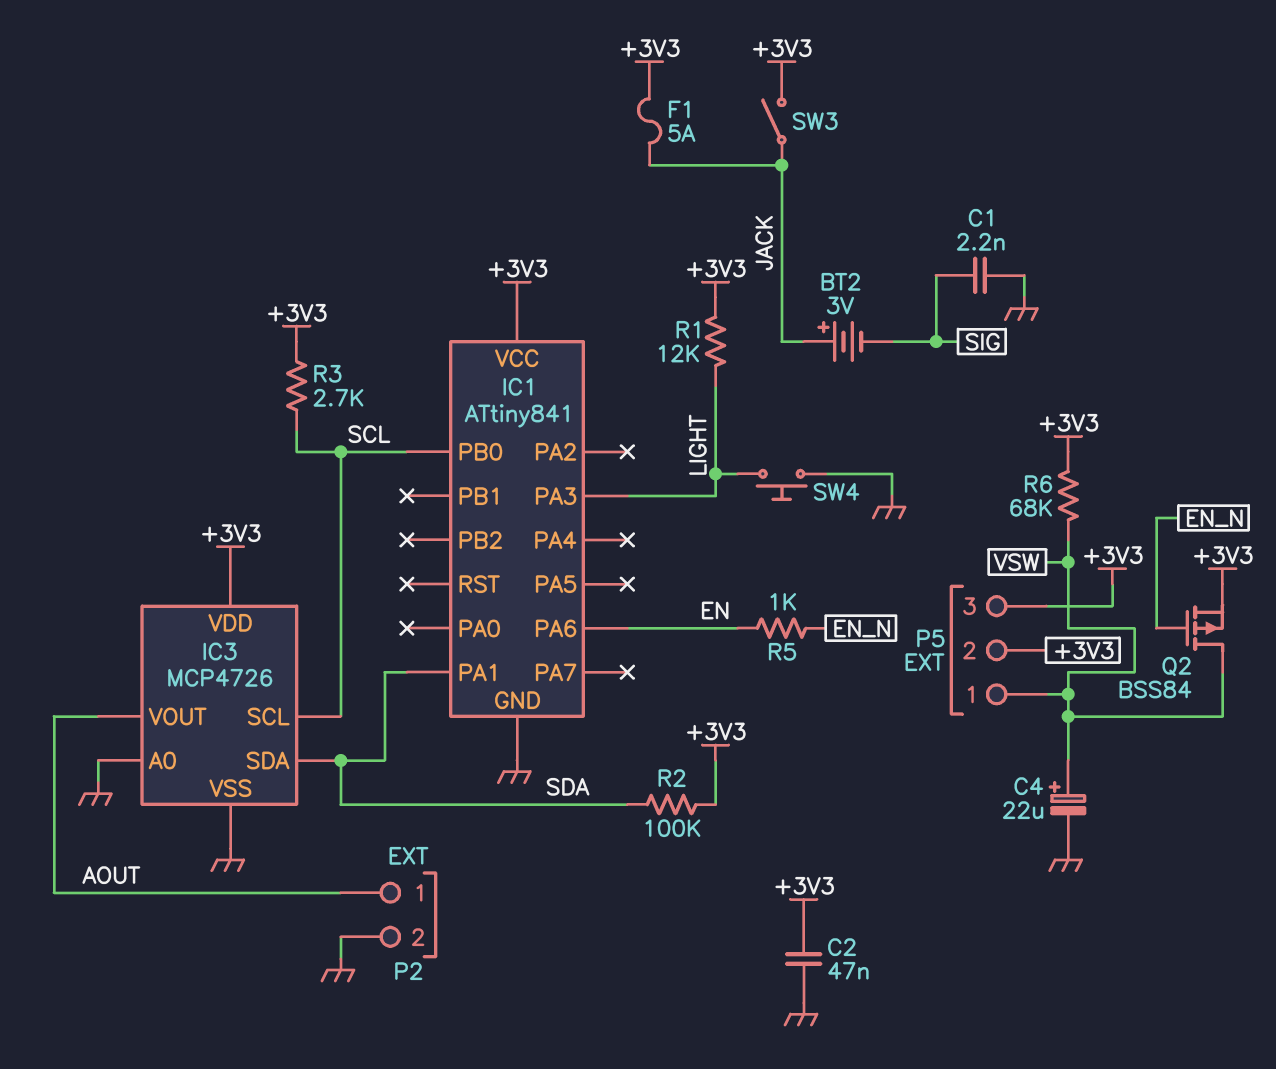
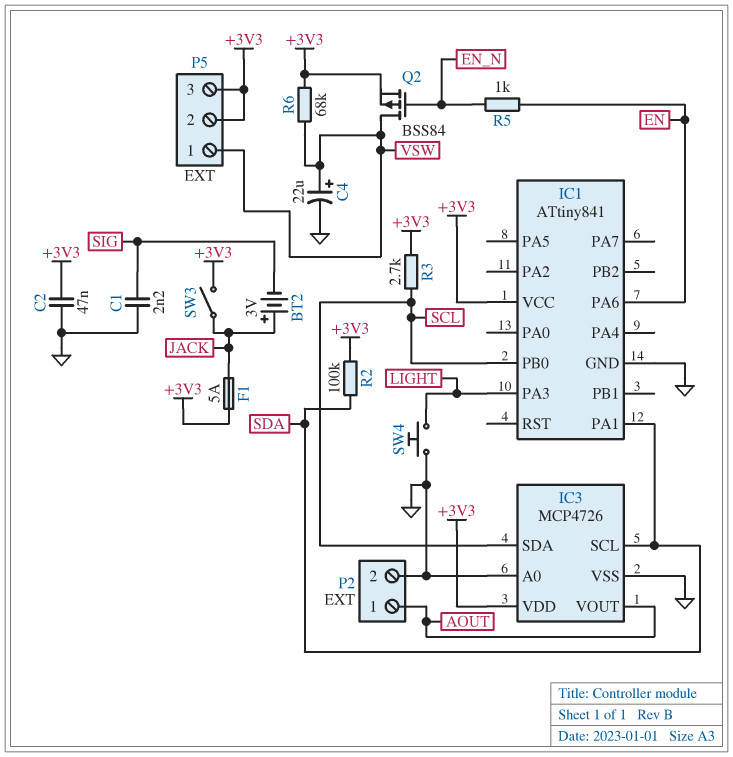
IC3 pin SCL: SCL -> SDA
IC3 pin SDA: SDA -> SCL
R1: 12k (+3V3, LIGHT) -> none

